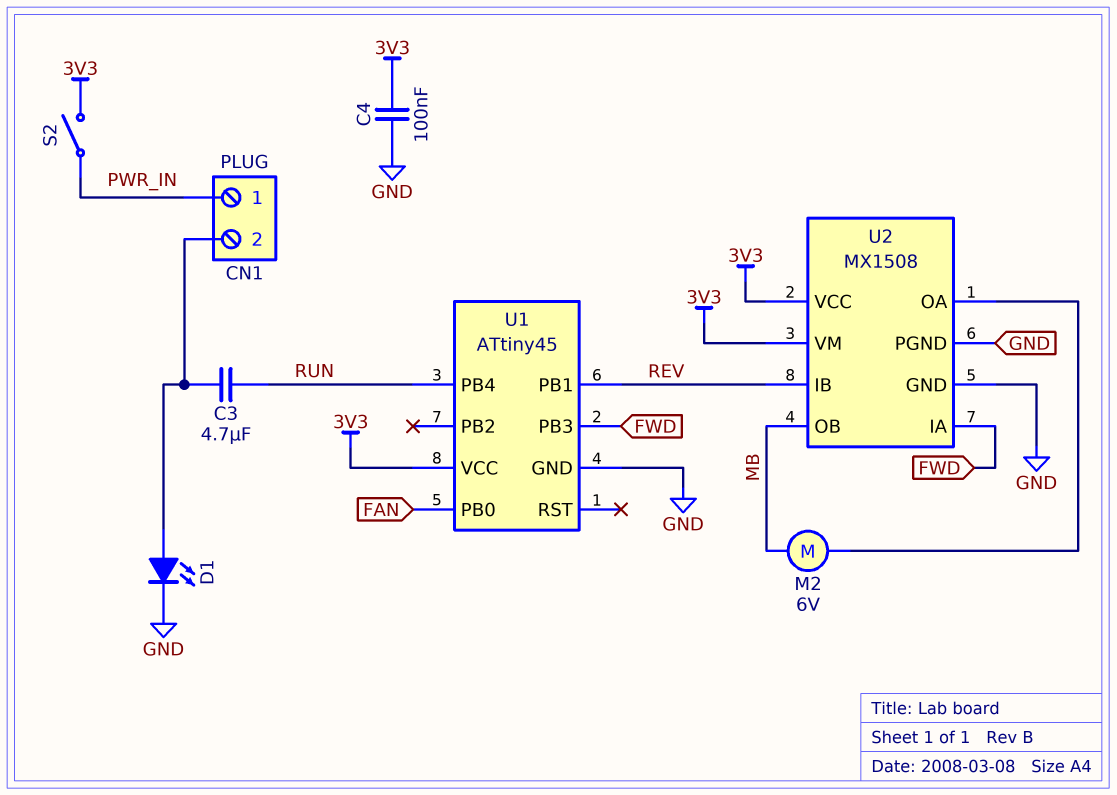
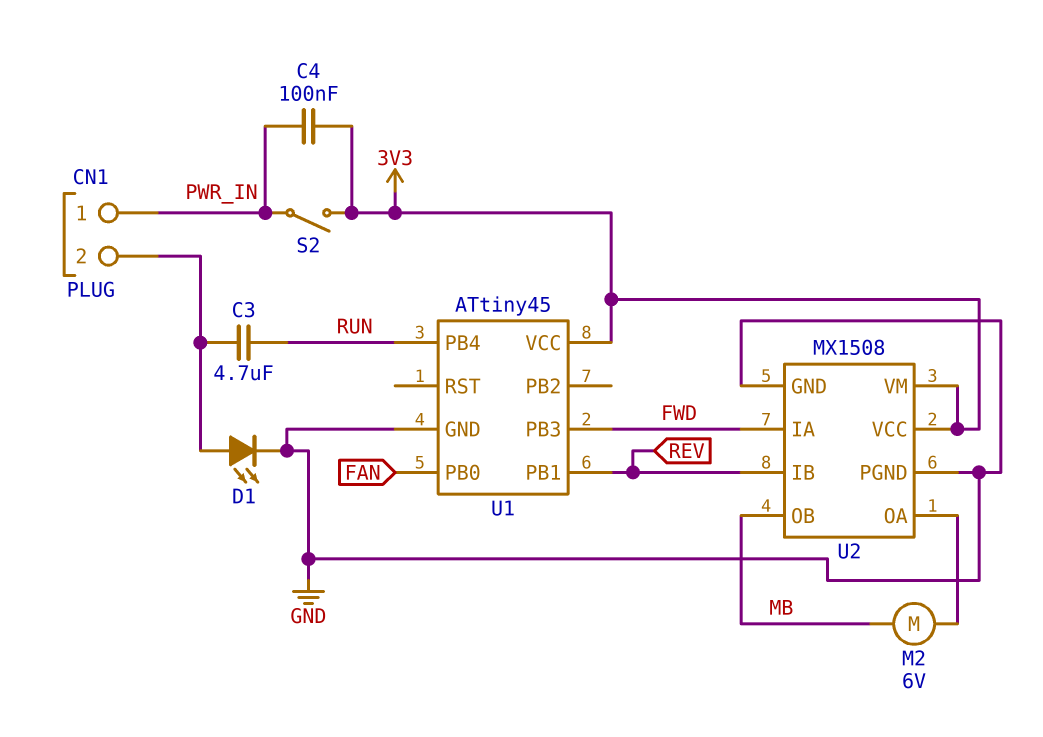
C4: 100nF (3V3, GND) -> 100nF (3V3, PWR_IN)

